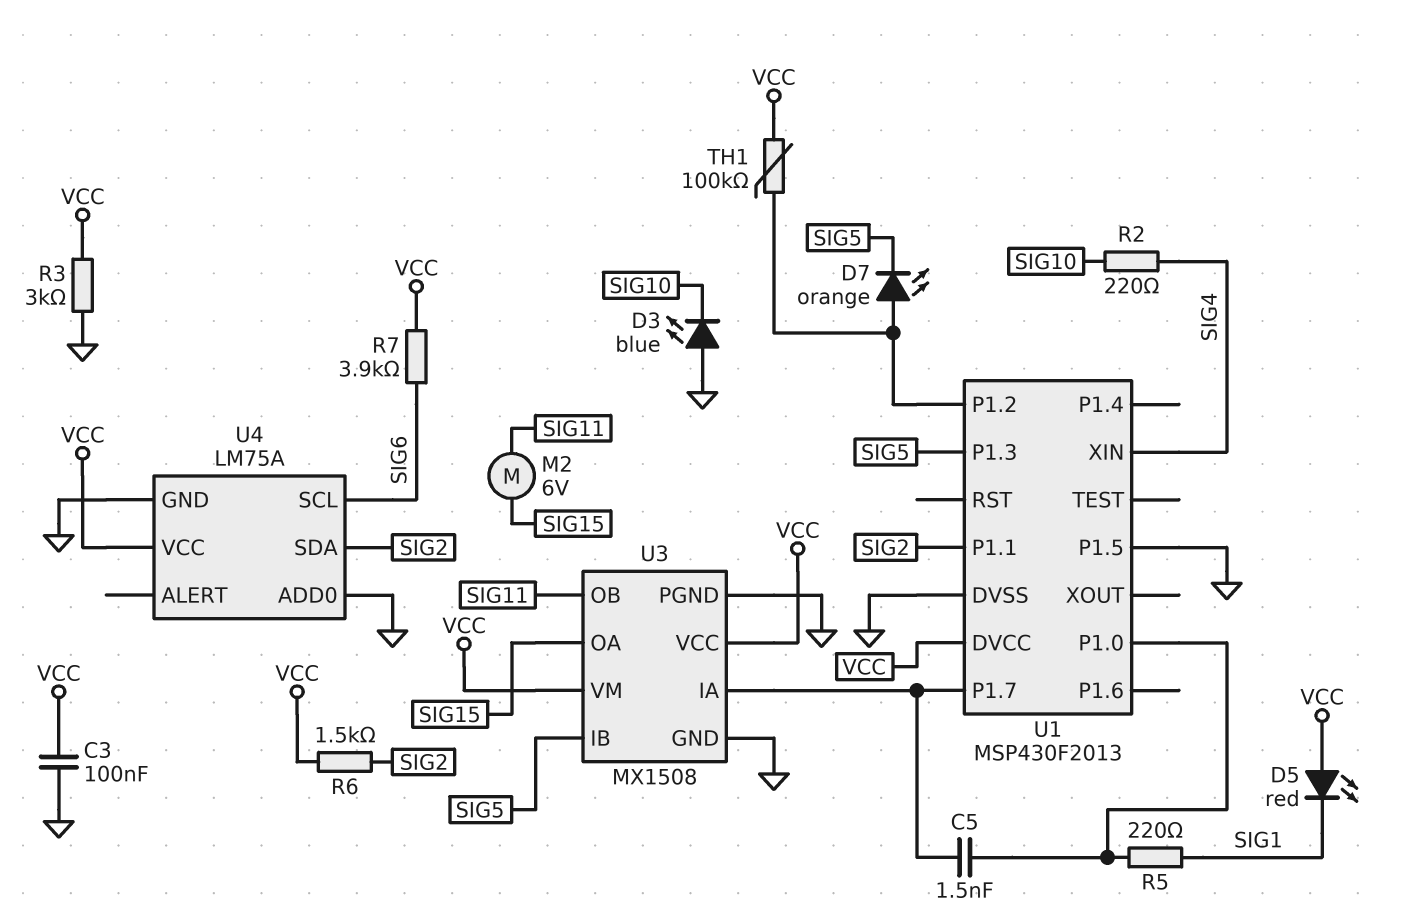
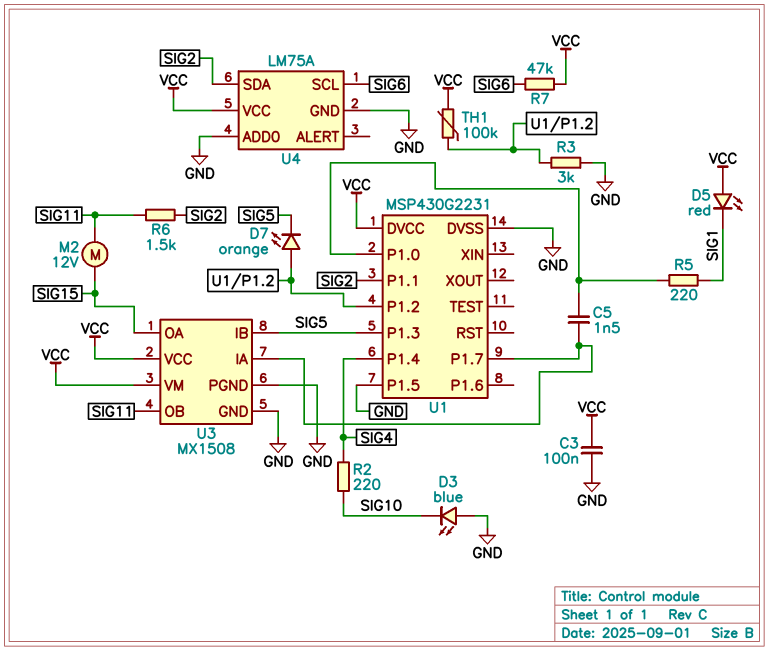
M2: motor 6V (SIG11, SIG15) -> motor 12V (SIG11, SIG15)
R3: 3k (GND, VCC) -> 3k (GND, U1/P1.2)
R6: 1.5k (SIG2, VCC) -> 1.5k (SIG2, SIG11)
R7: 3.9k (SIG6, VCC) -> 47k (SIG6, VCC)
U1: MSP430F2013 -> MSP430G2231
U1 pin P1.4: none -> SIG4
U1 pin XIN: SIG4 -> none

